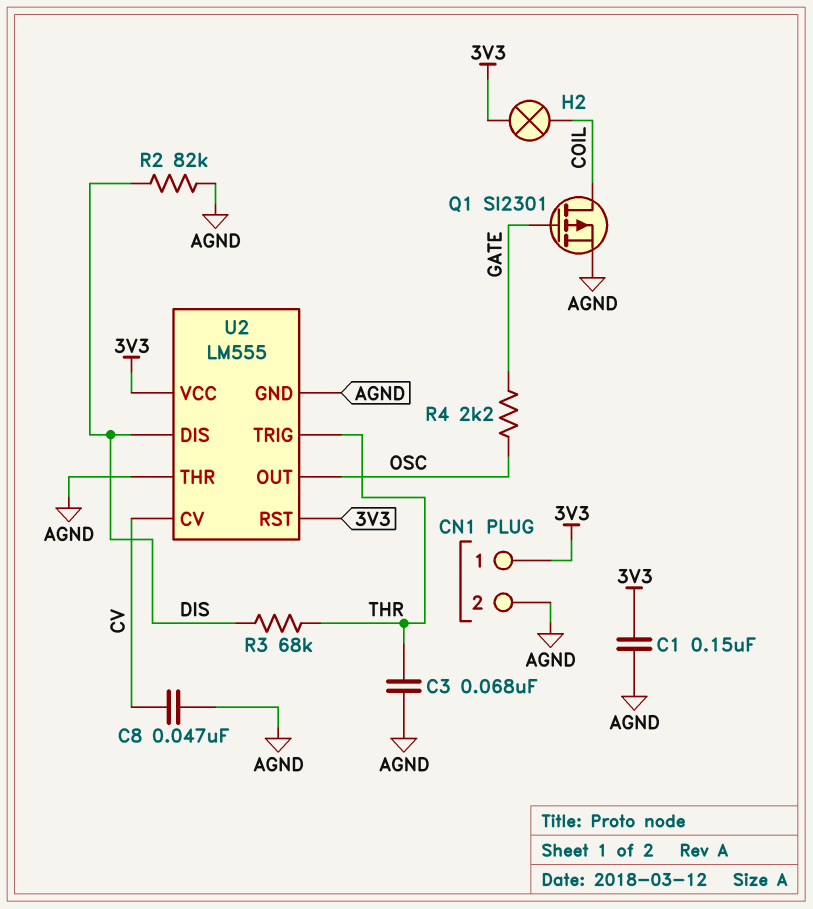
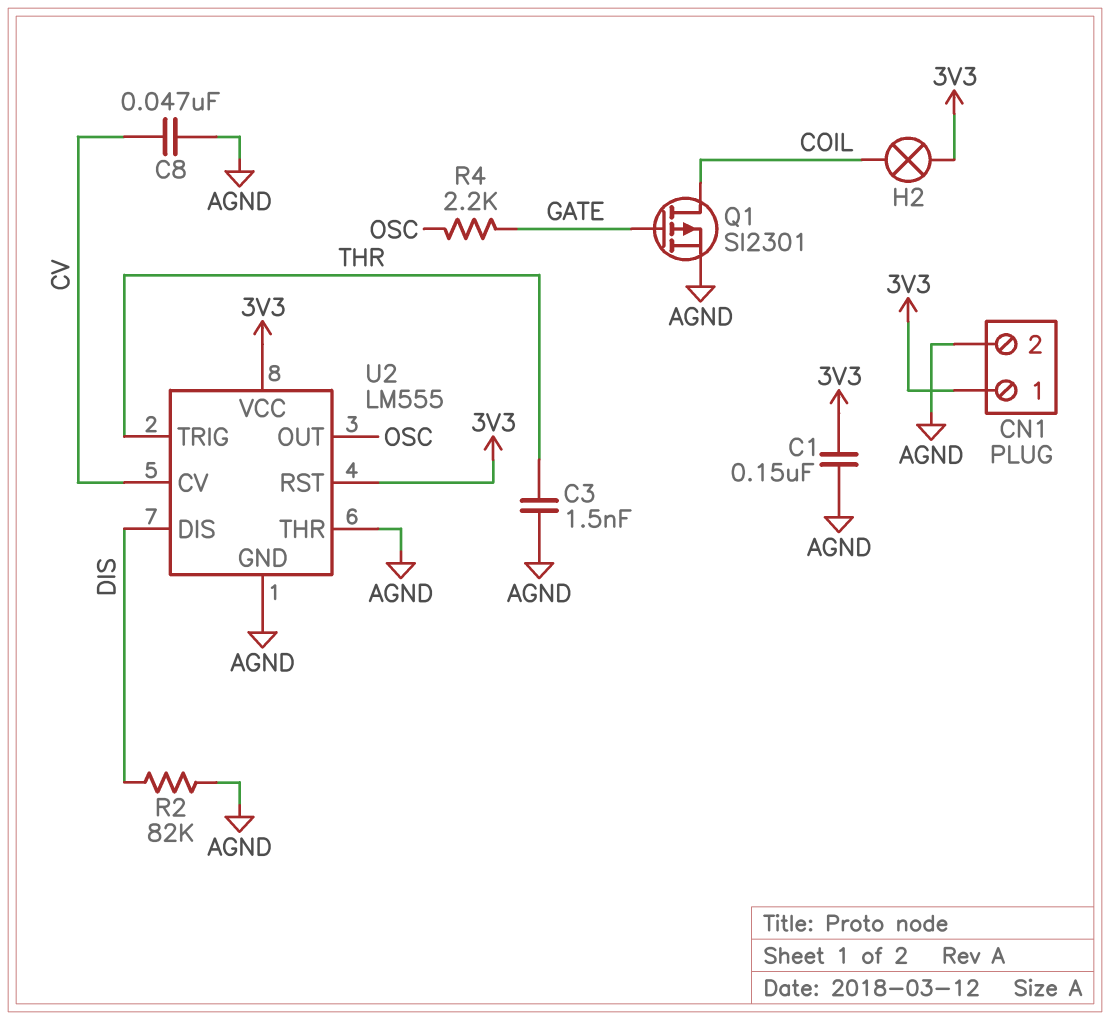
C3: 68nF (AGND, THR) -> 1.5nF (AGND, THR)
R3: 68k (DIS, THR) -> none

